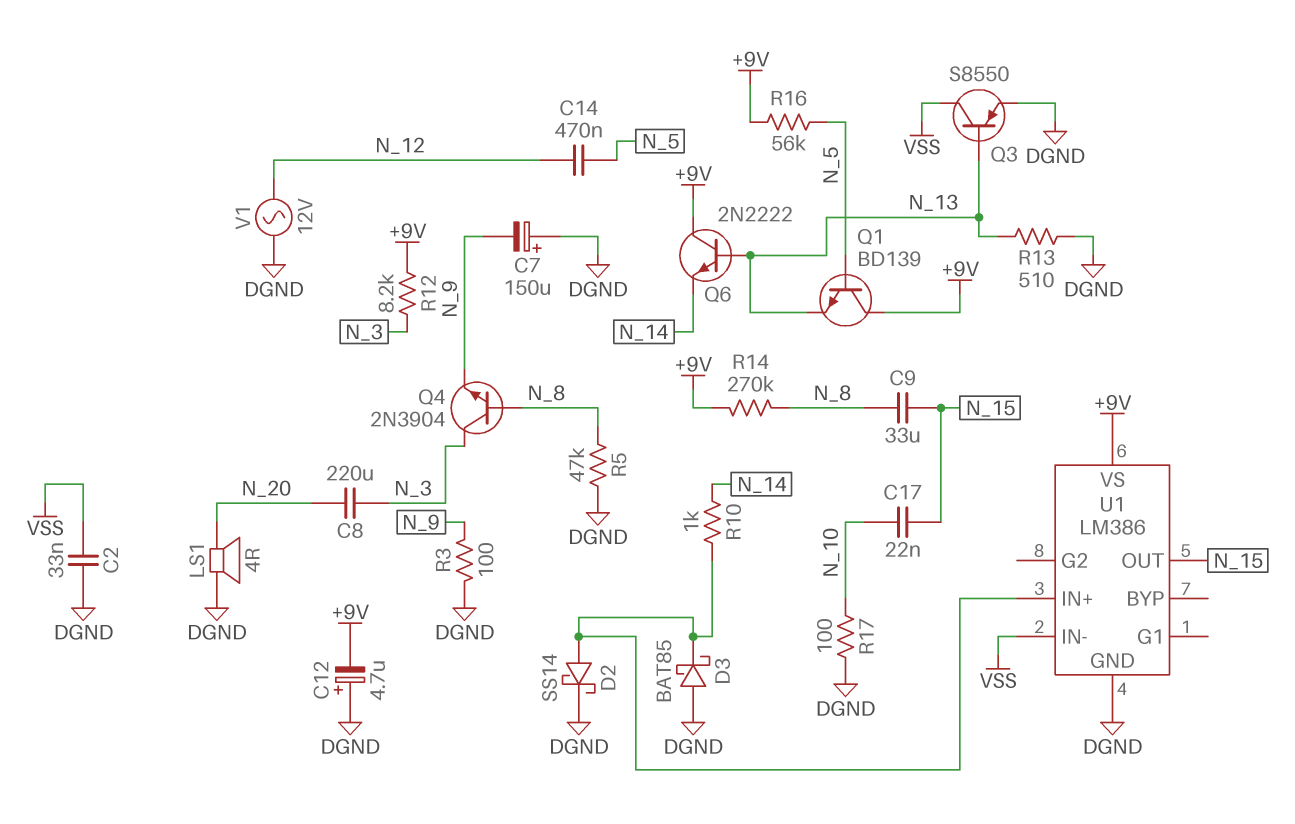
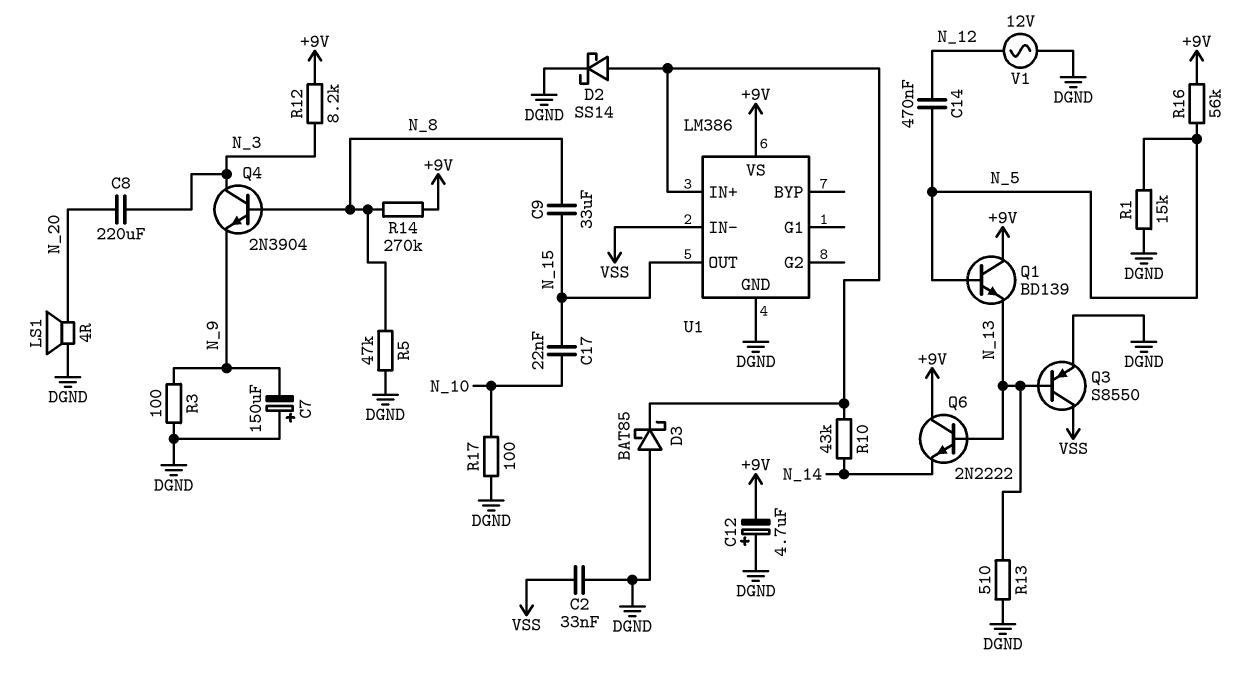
R1: none -> 15k (DGND, N_5)
R10: 1k (N_14, U1/IN+) -> 43k (N_14, U1/IN+)

